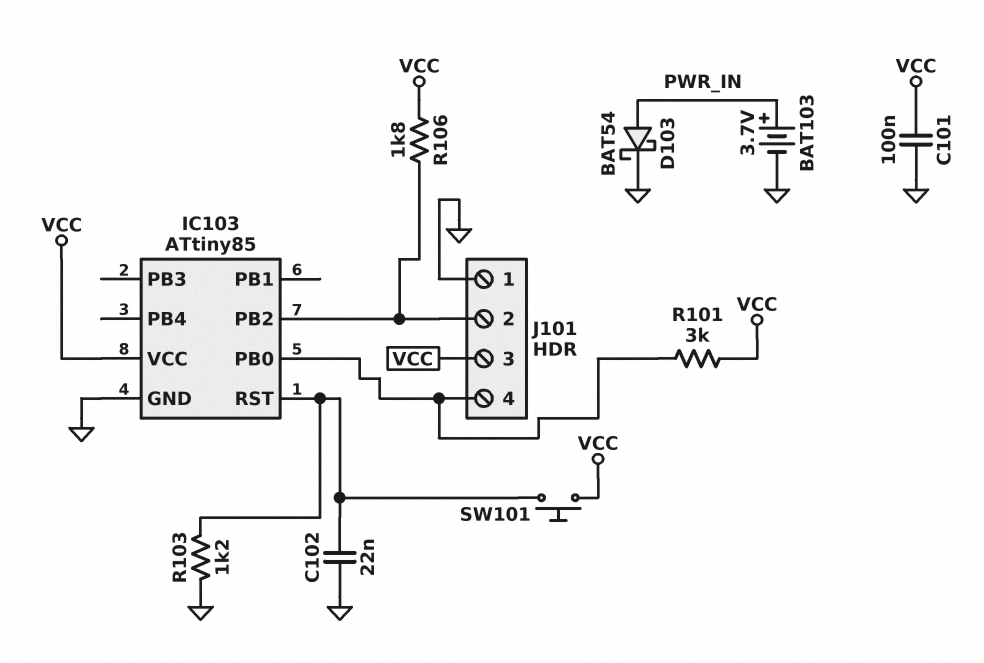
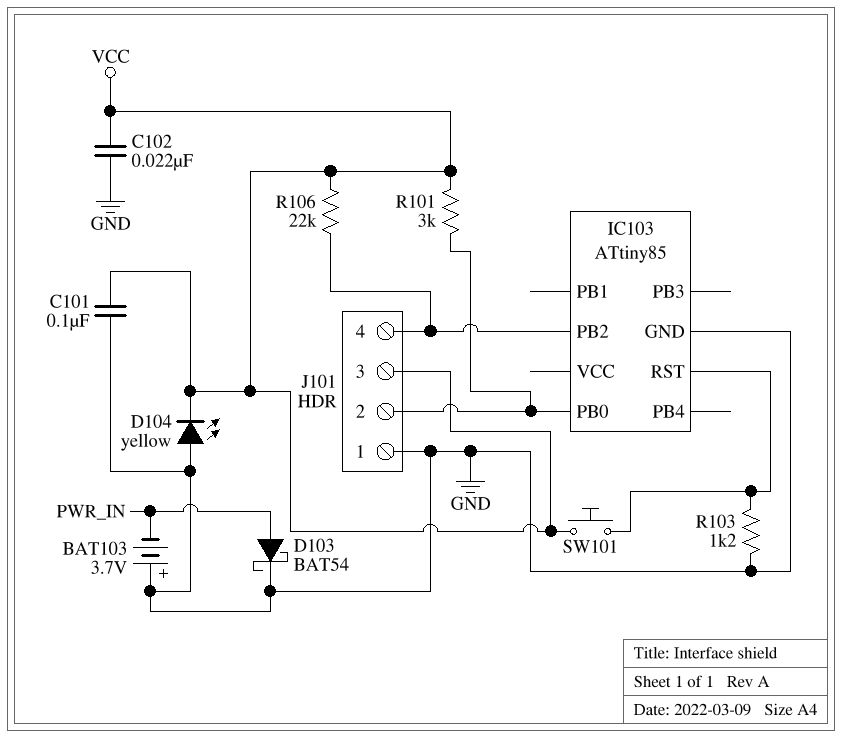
BAT103: 3.7V (plus PWR_IN, minus GND) -> 3.7V (plus GND, minus PWR_IN)
C102: 22nF (GND, IC103/RST) -> 22nF (GND, VCC)
D104: none -> LED yellow (A GND, K VCC)
IC103 pin VCC: VCC -> none
J101 pin 2: IC103/PB2 -> IC103/PB0
J101 pin 4: IC103/PB0 -> IC103/PB2
R106: 1.8k (IC103/PB2, VCC) -> 22k (IC103/PB2, VCC)

